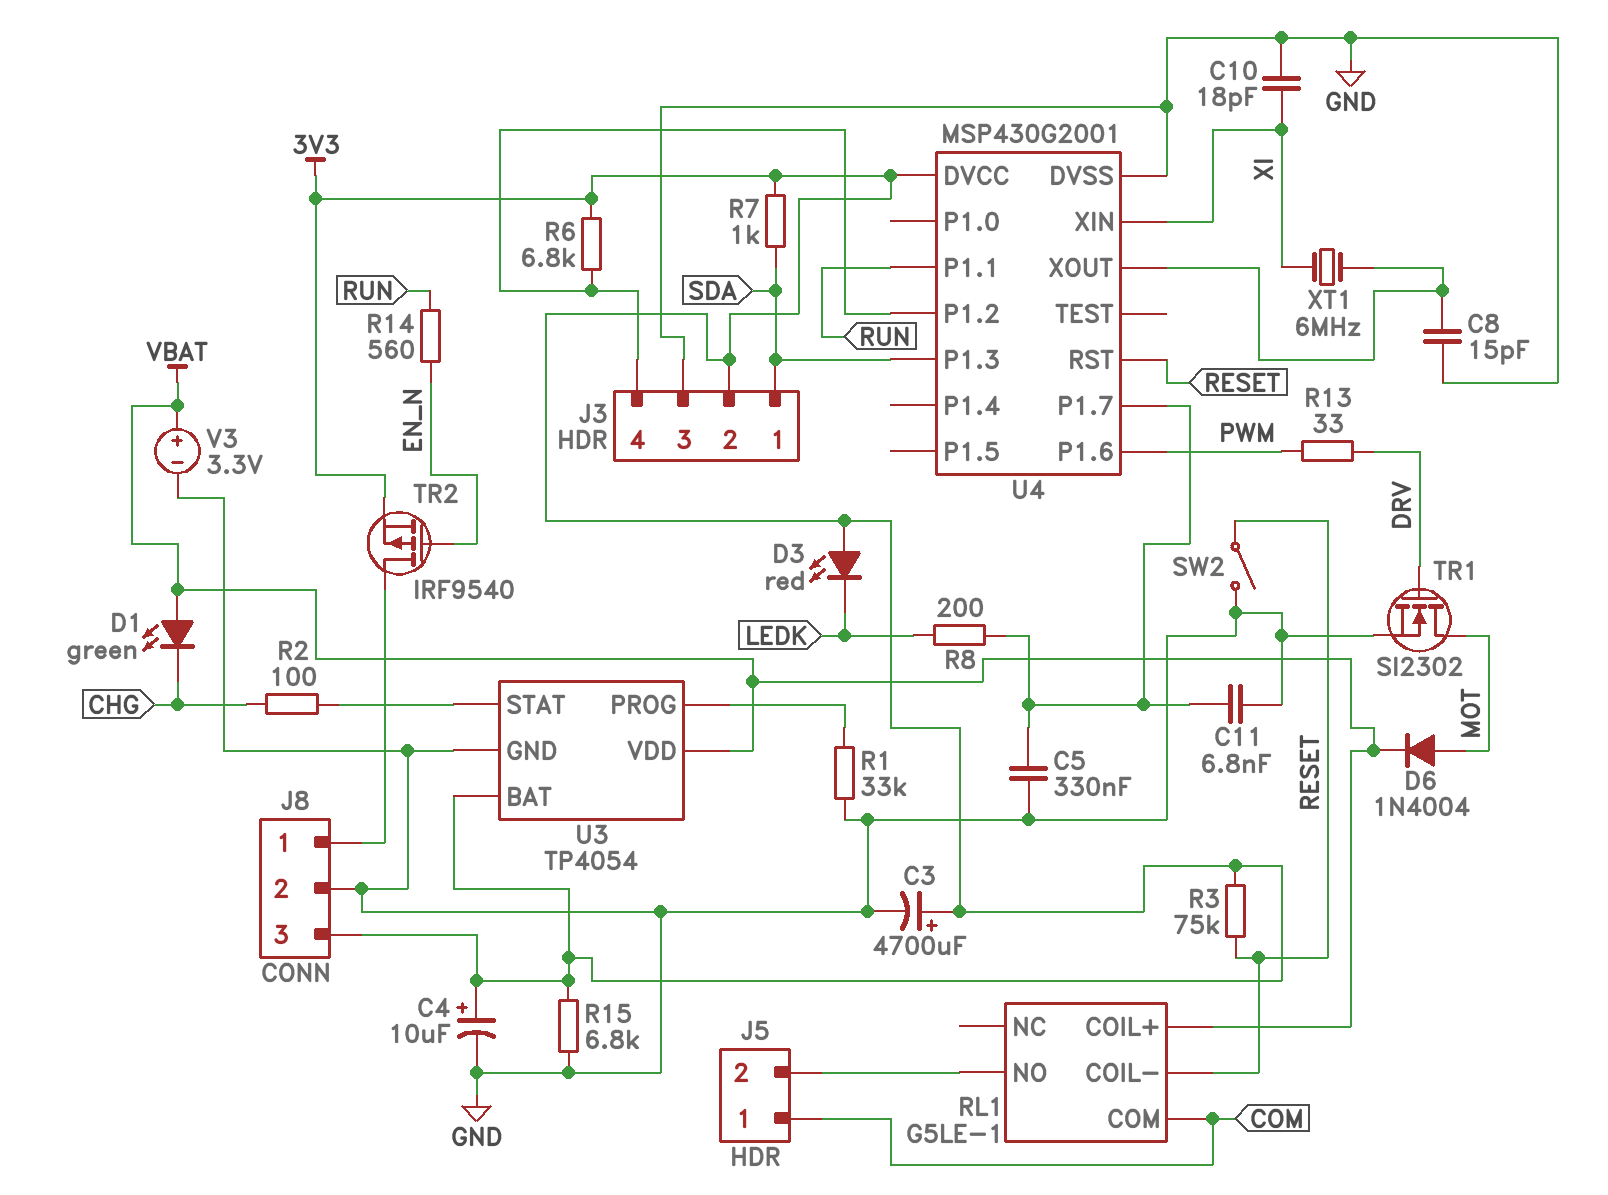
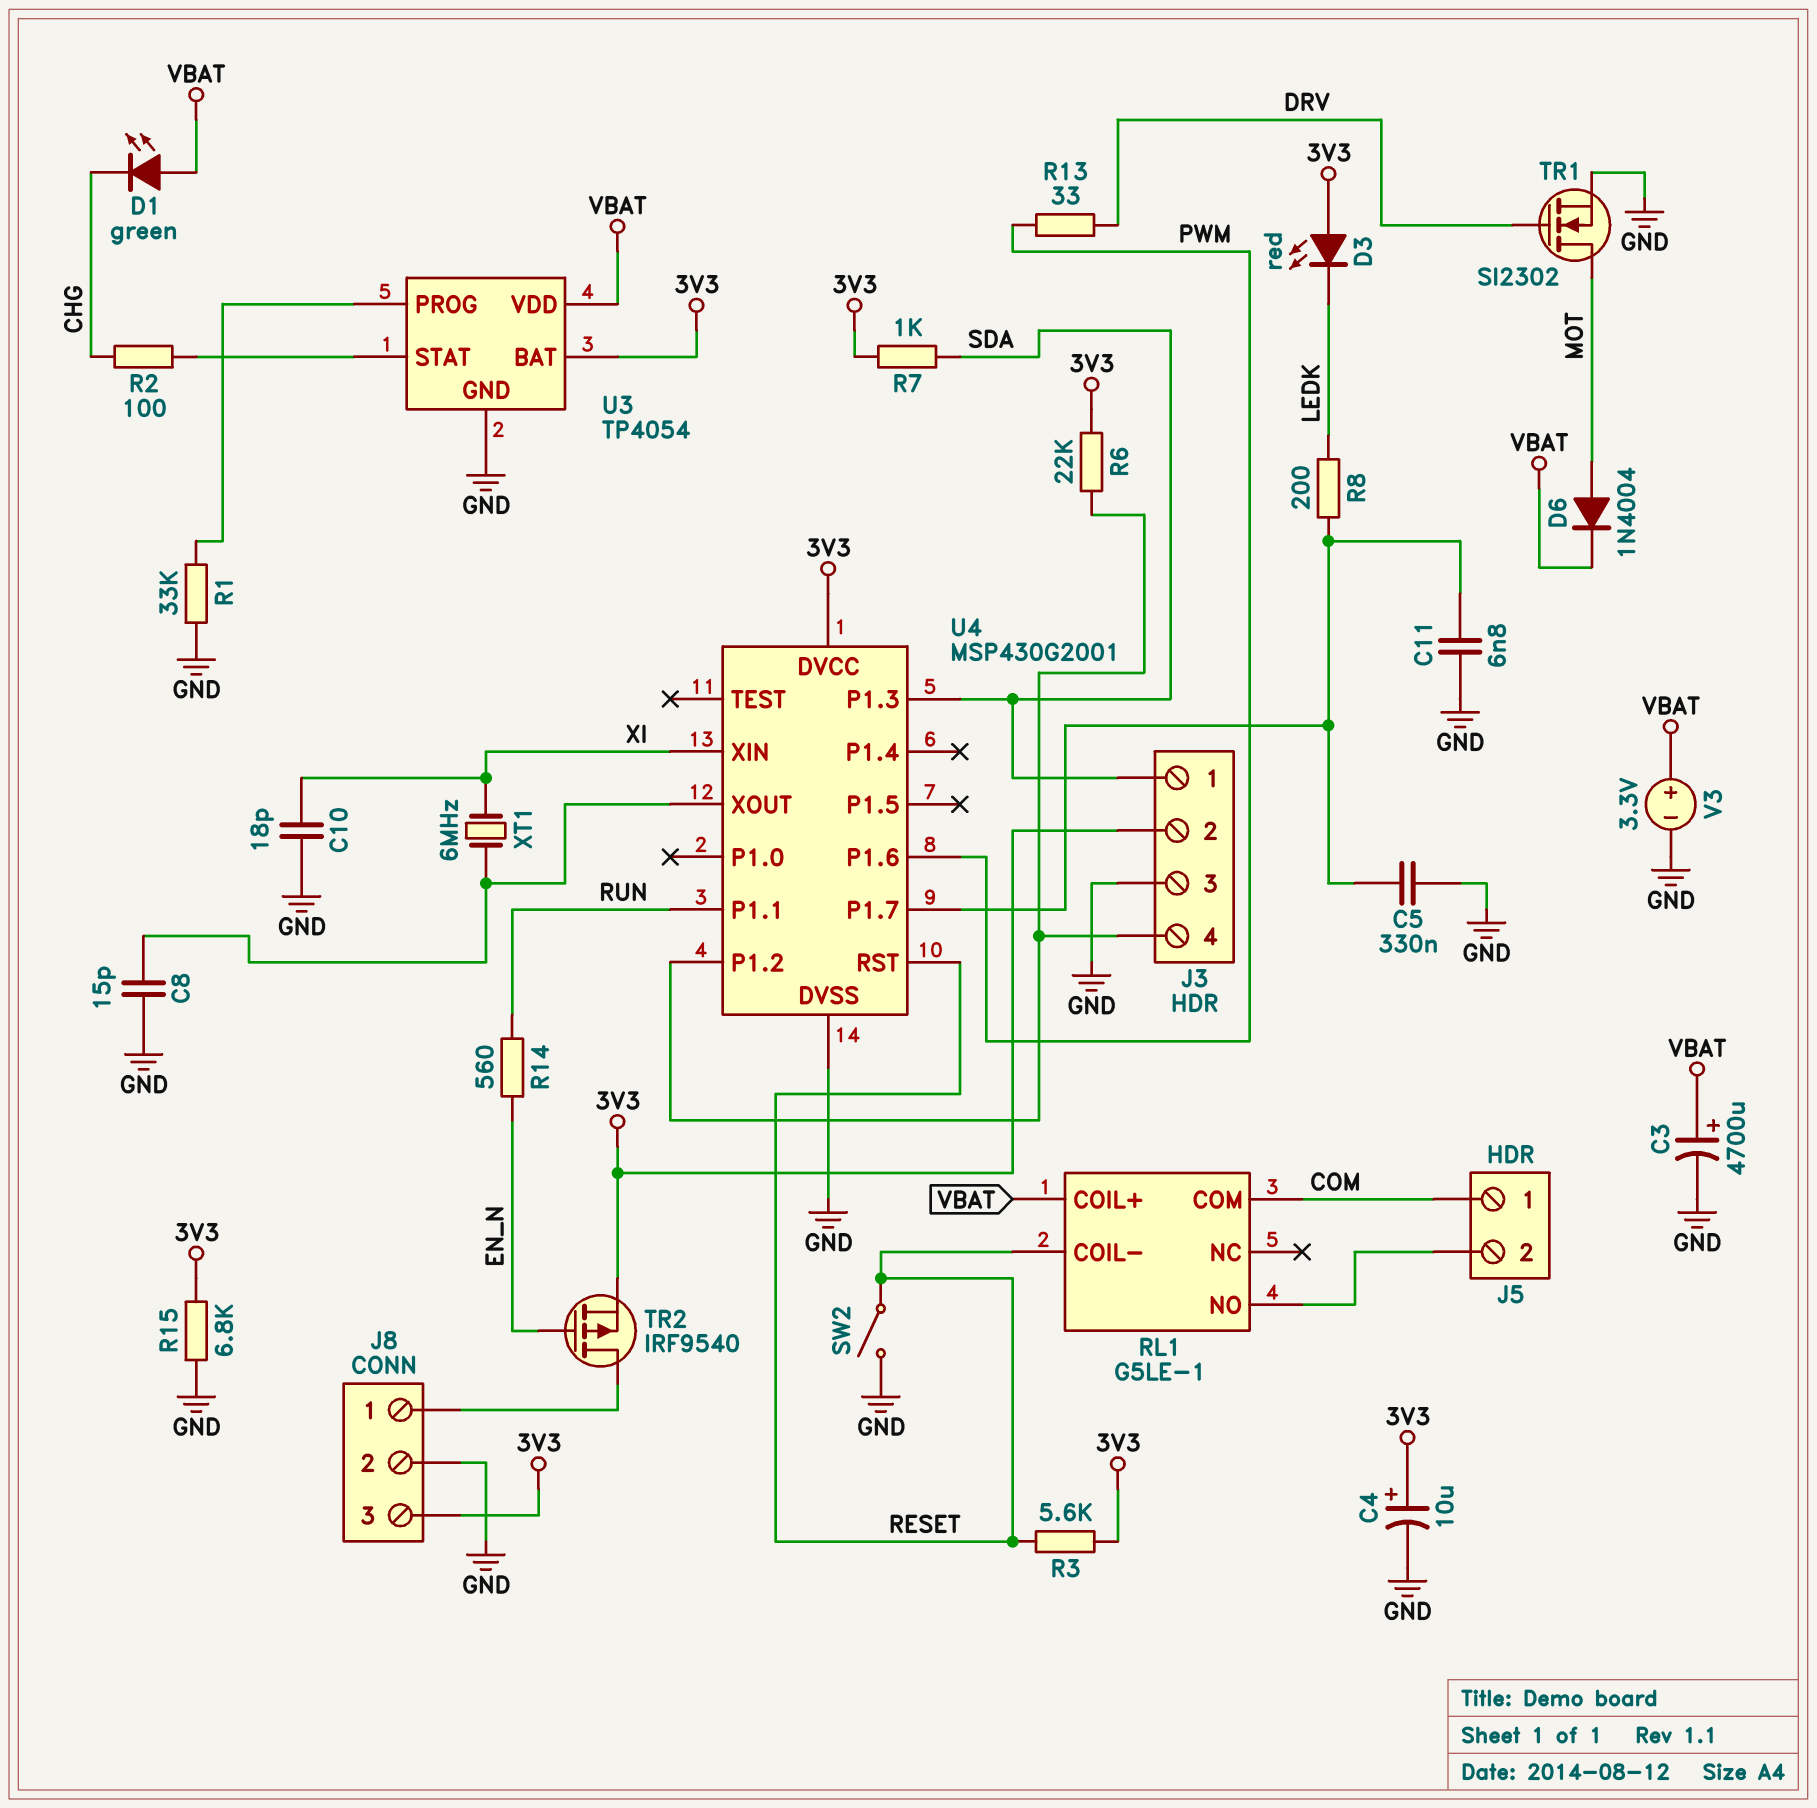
C3: 4700uF (plus 3V3, minus GND) -> 4700uF (plus VBAT, minus GND)
R3: 75k (3V3, RESET) -> 5.6k (3V3, RESET)
R6: 6.8k (3V3, J3/4) -> 22k (3V3, J3/4)

